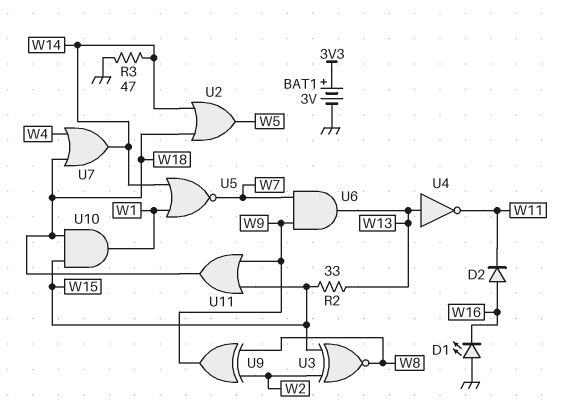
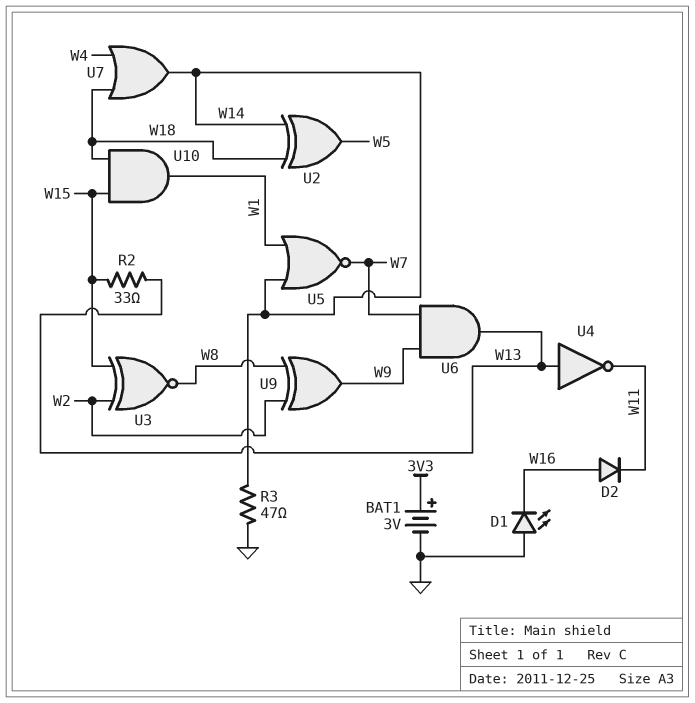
U2: OR (in W14, in W18, out W5) -> XOR (in W14, in W18, out W5)
U11: OR (in W9, in W15, out W18) -> none

